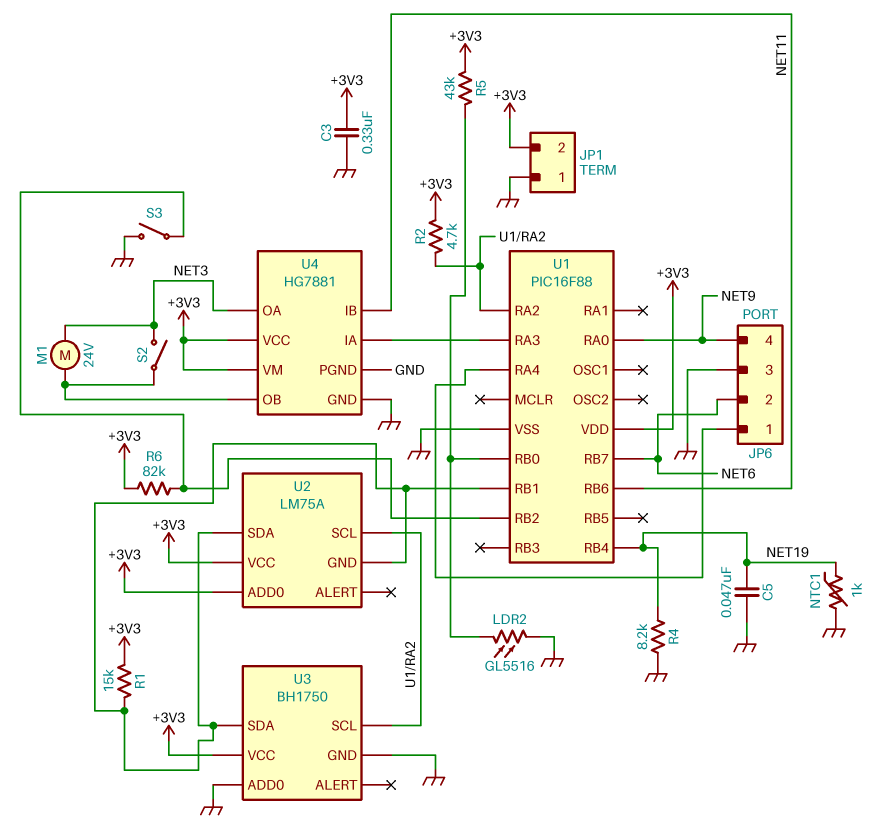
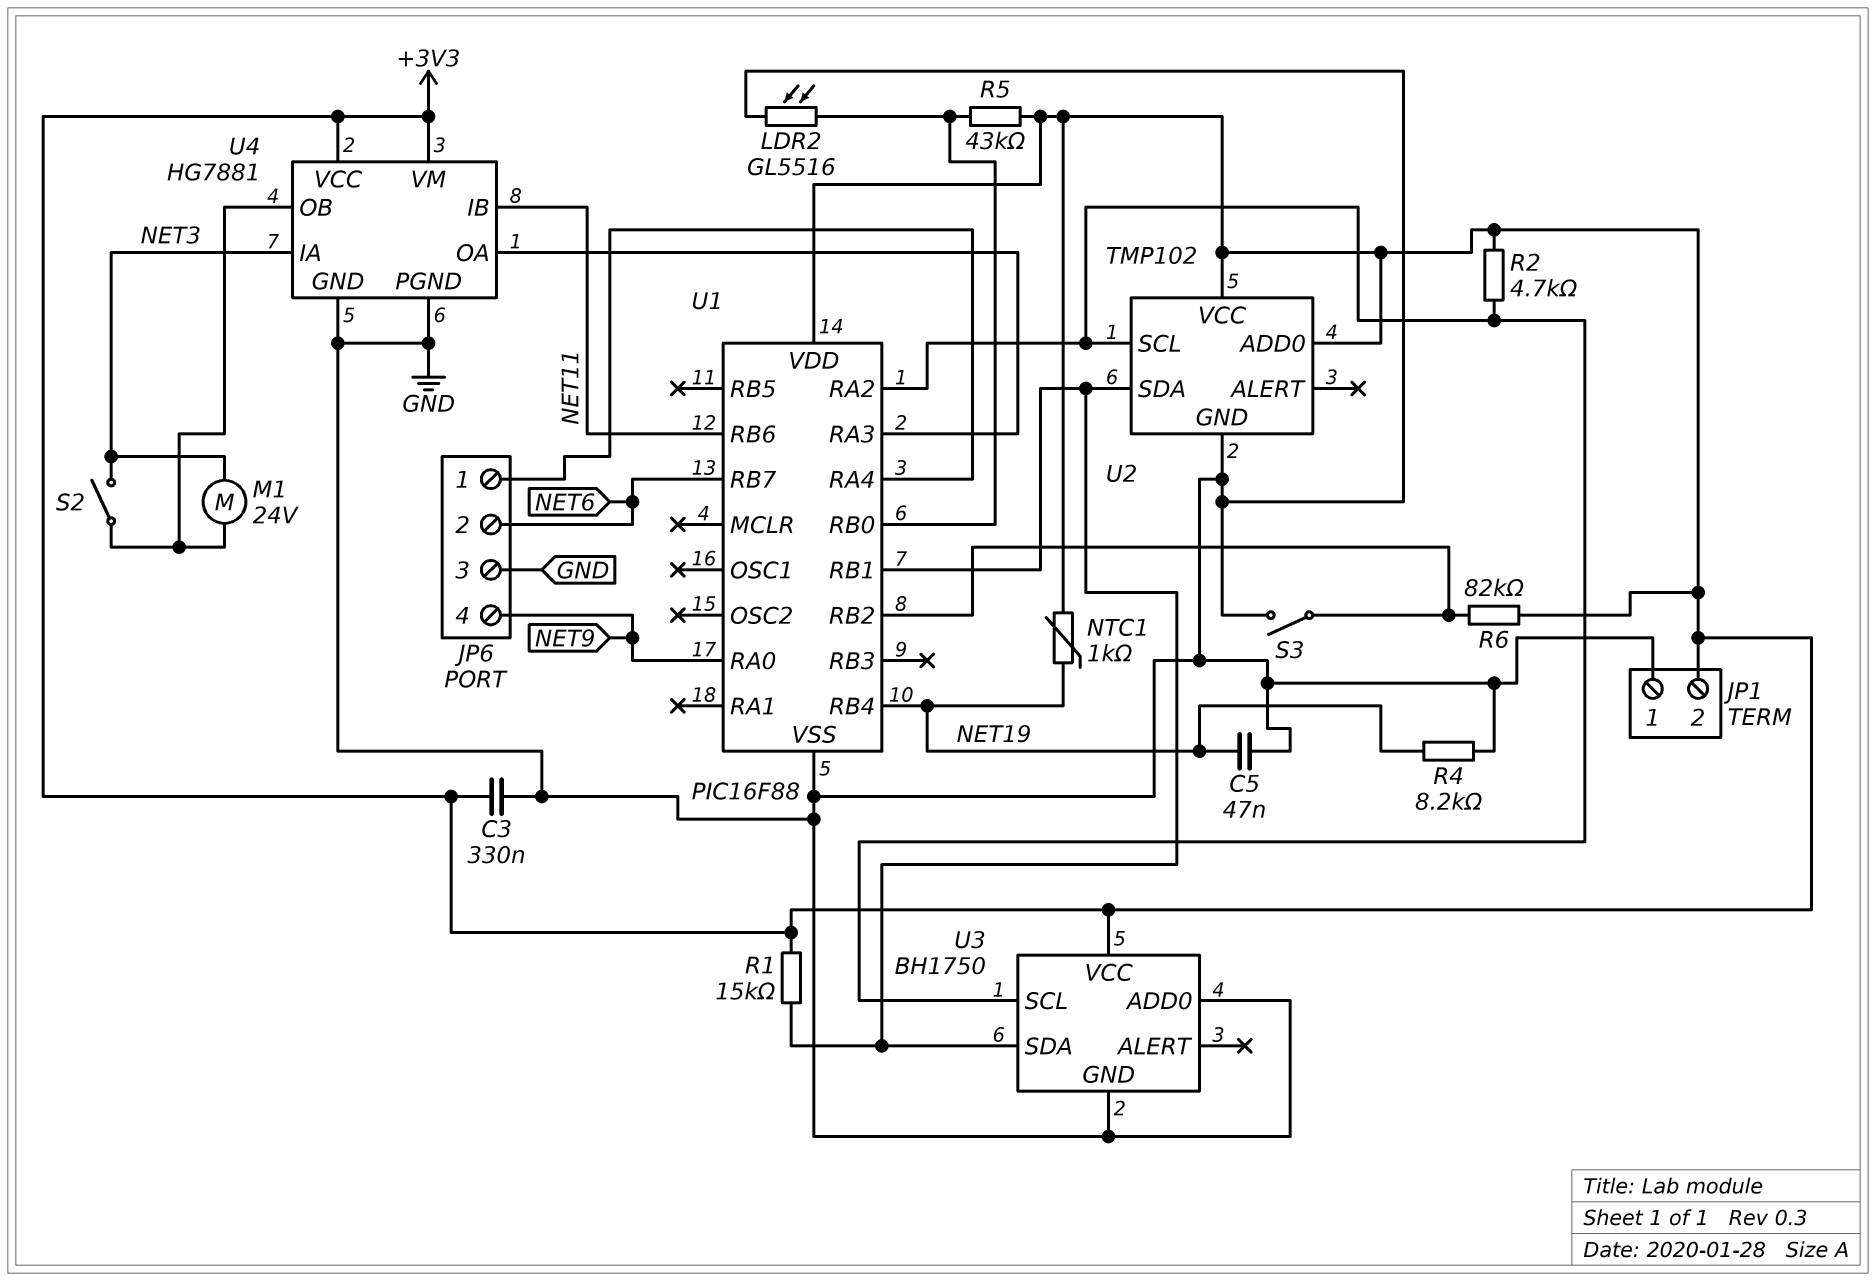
NTC1: 1k (GND, NET19) -> 1k (+3V3, NET19)
U2: LM75A -> TMP102
U2 pin GND: U1/RB1 -> GND
U4 pin IA: U1/RA3 -> NET3
U4 pin OA: NET3 -> U1/RA3

